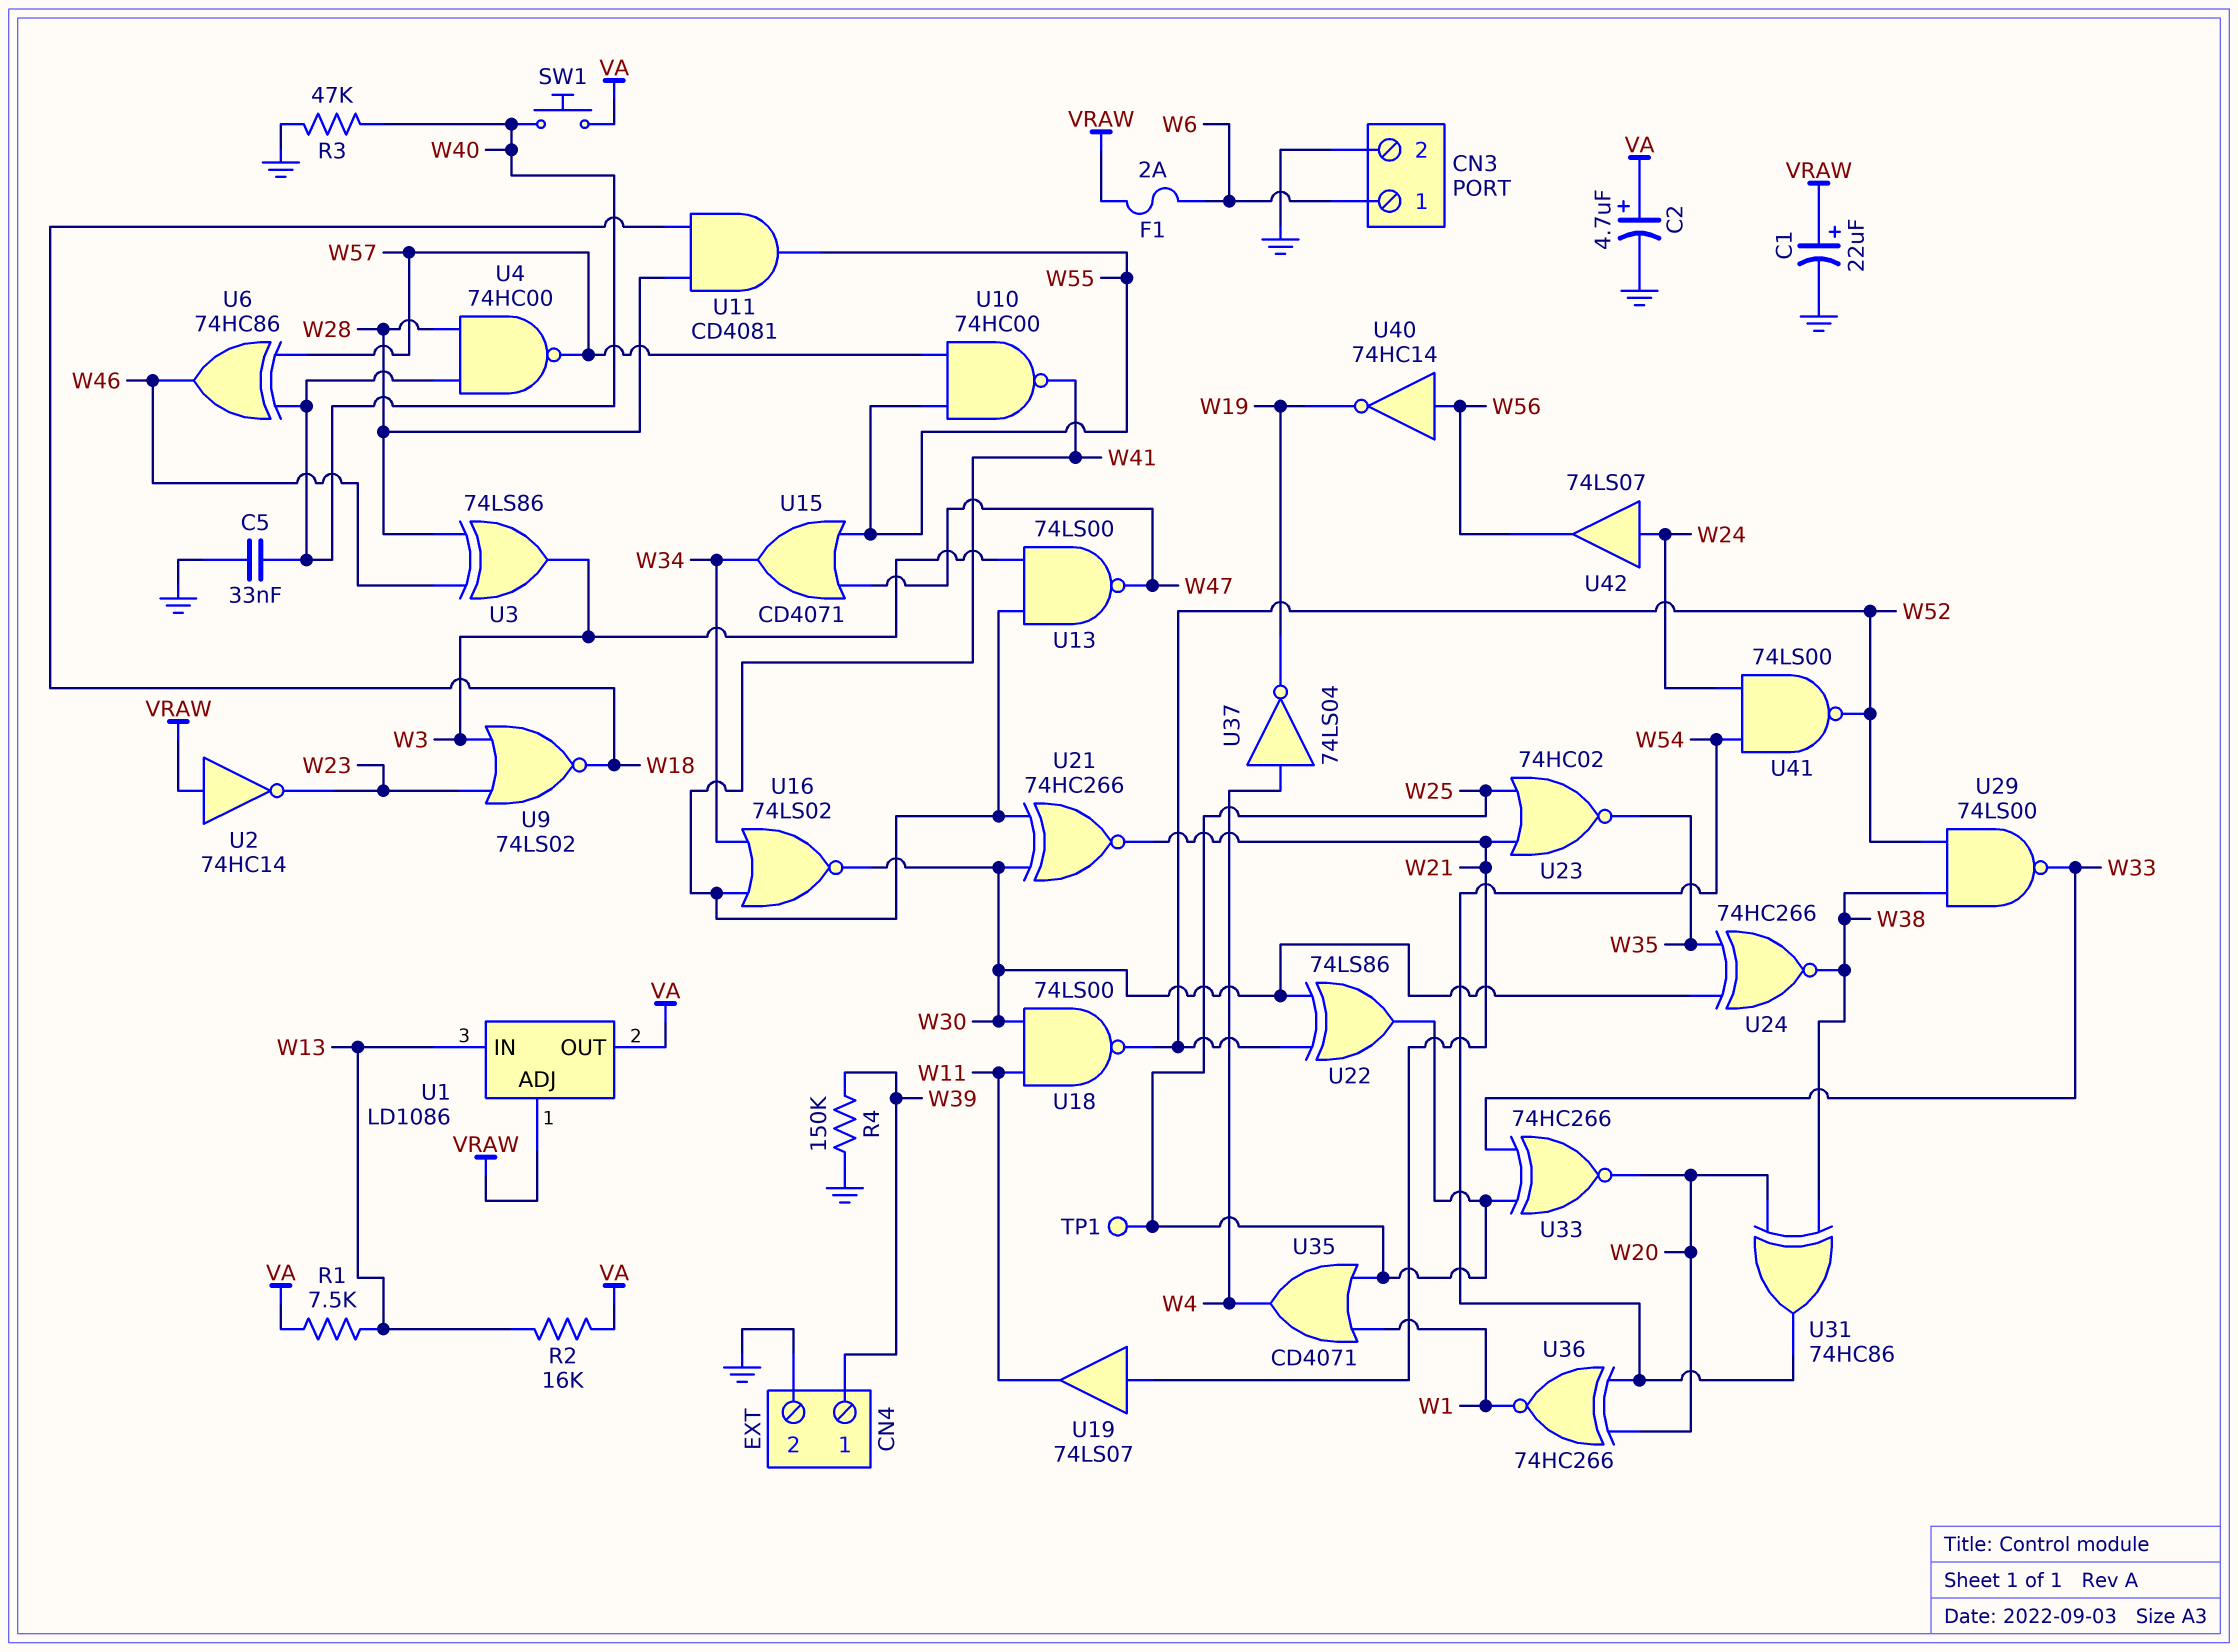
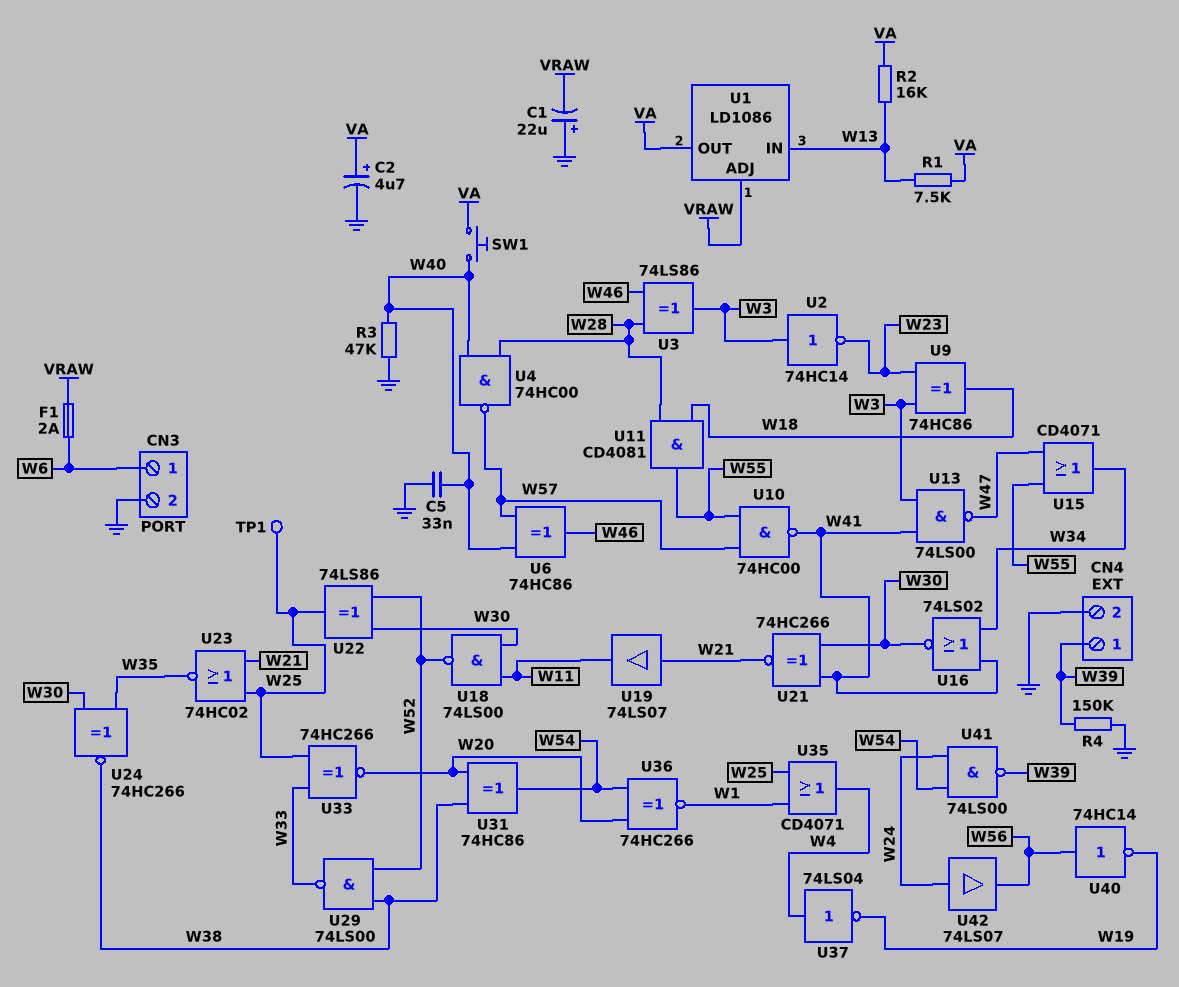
C1: 22uF (plus VRAW, minus GND) -> 22uF (plus GND, minus VRAW)
U2: NOT 74HC14 (in VRAW, out W23) -> NOT 74HC14 (in W3, out W23)
U9: NOR 74LS02 (in W3, in W23, out W18) -> XOR 74HC86 (in W3, in W23, out W18)
U41: NAND 74LS00 (in W24, in W54, out W52) -> NAND 74LS00 (in W24, in W54, out W39)

